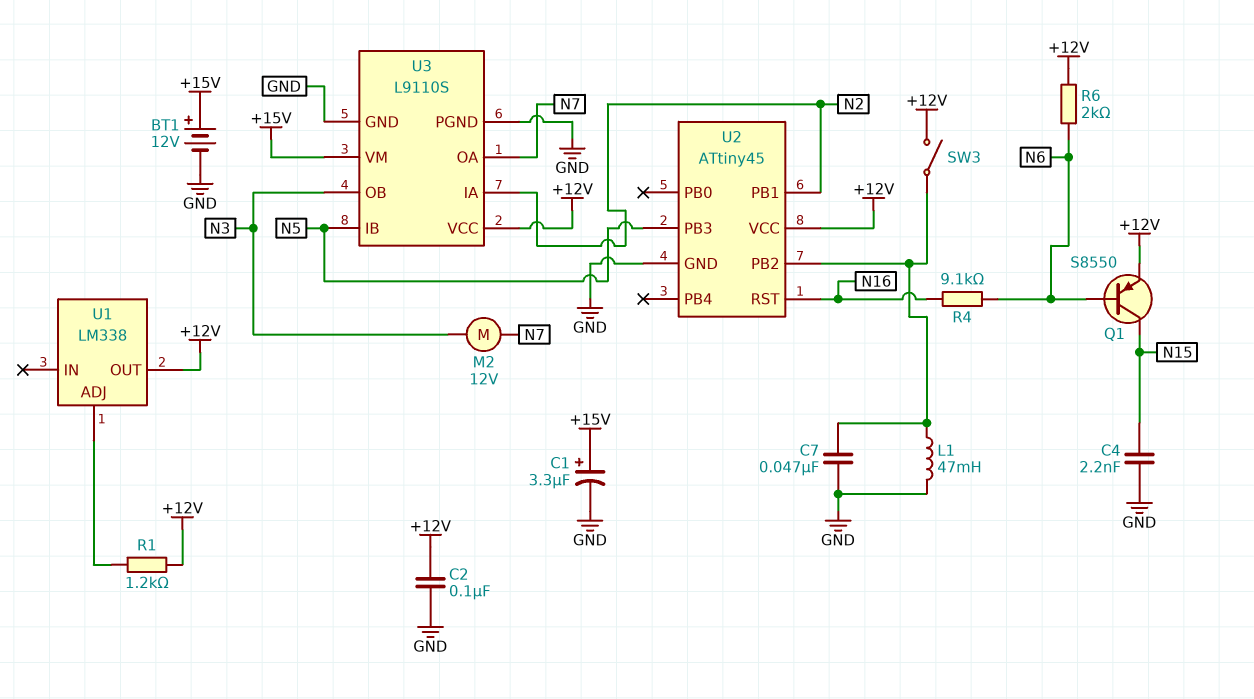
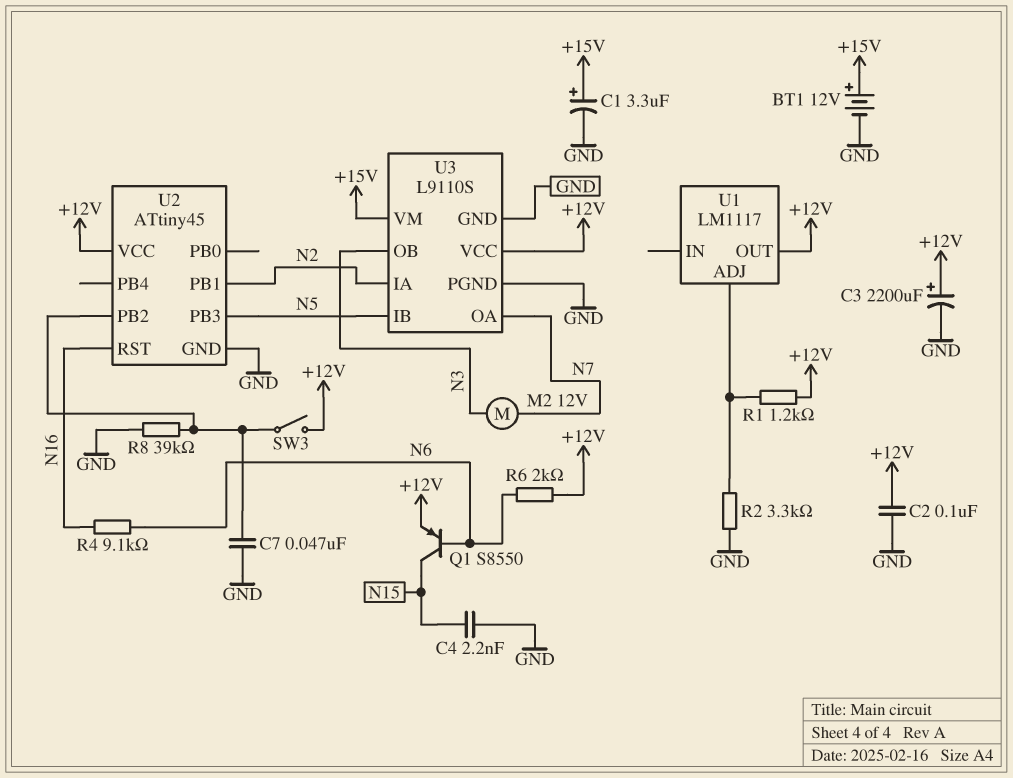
C3: none -> 2200uF (plus +12V, minus GND)
L1: 47mH (GND, U2/PB2) -> none
R2: none -> 3.3k (GND, U1/ADJ)
R8: none -> 39k (GND, U2/PB2)
U1: LM338 -> LM1117

